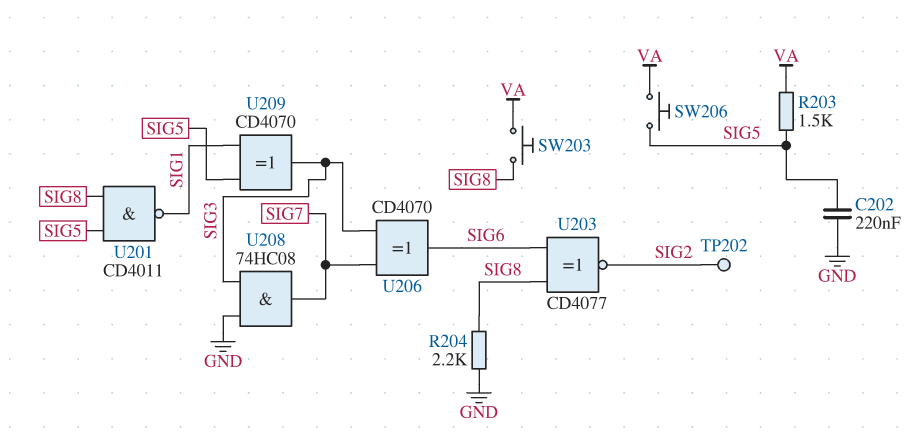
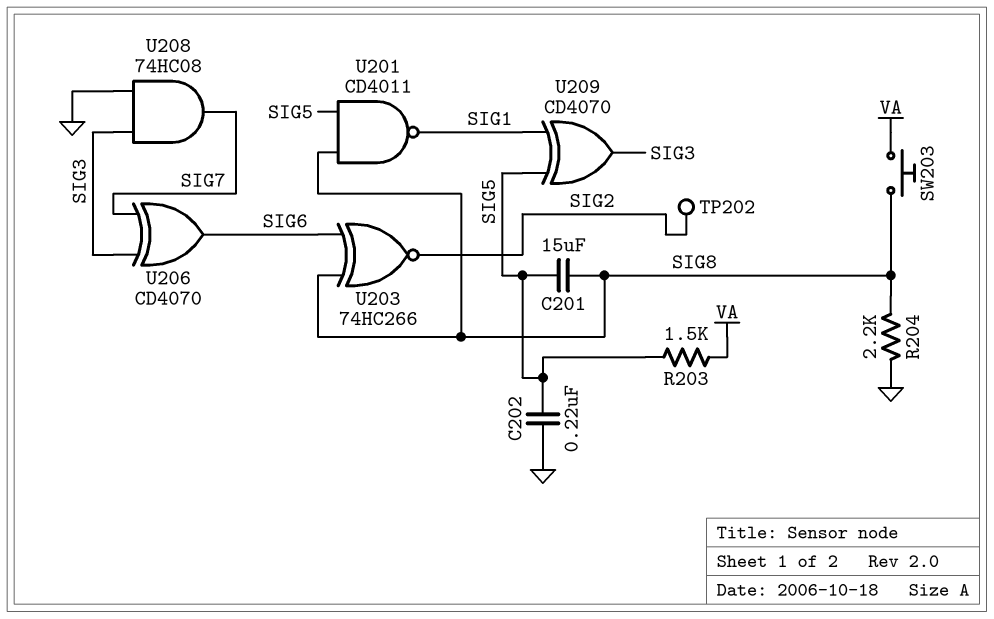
C201: none -> 15uF (SIG5, SIG8)
SW206: button (SIG5, VA) -> none
U203: XNOR CD4077 (in SIG6, in SIG8, out SIG2) -> XNOR 74HC266 (in SIG6, in SIG8, out SIG2)

